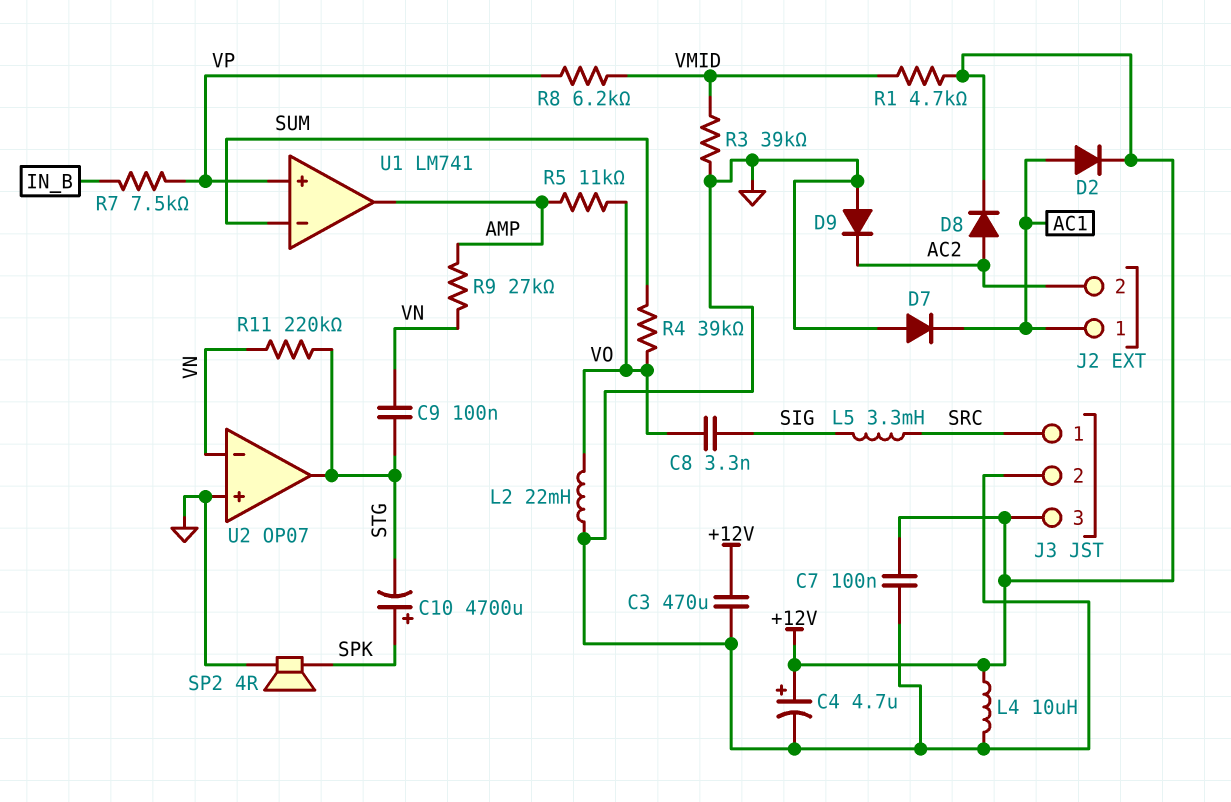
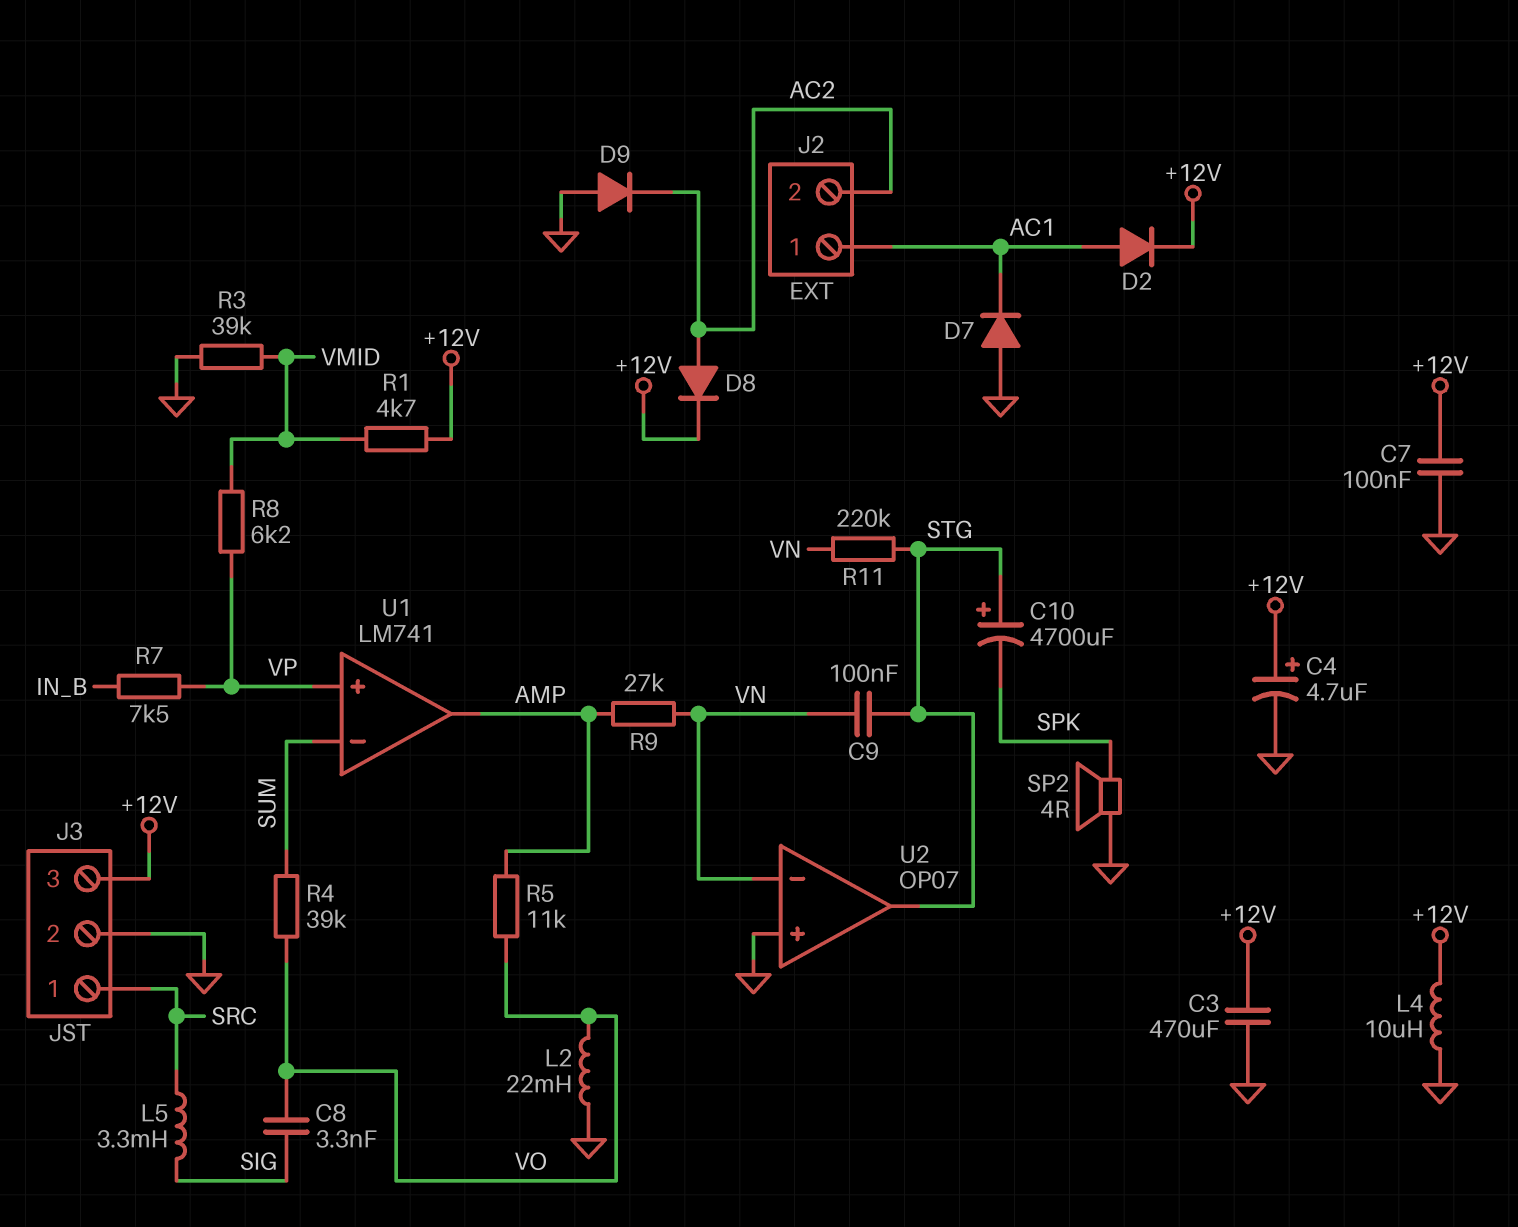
C10: 4700uF (plus SPK, minus STG) -> 4700uF (plus STG, minus SPK)

